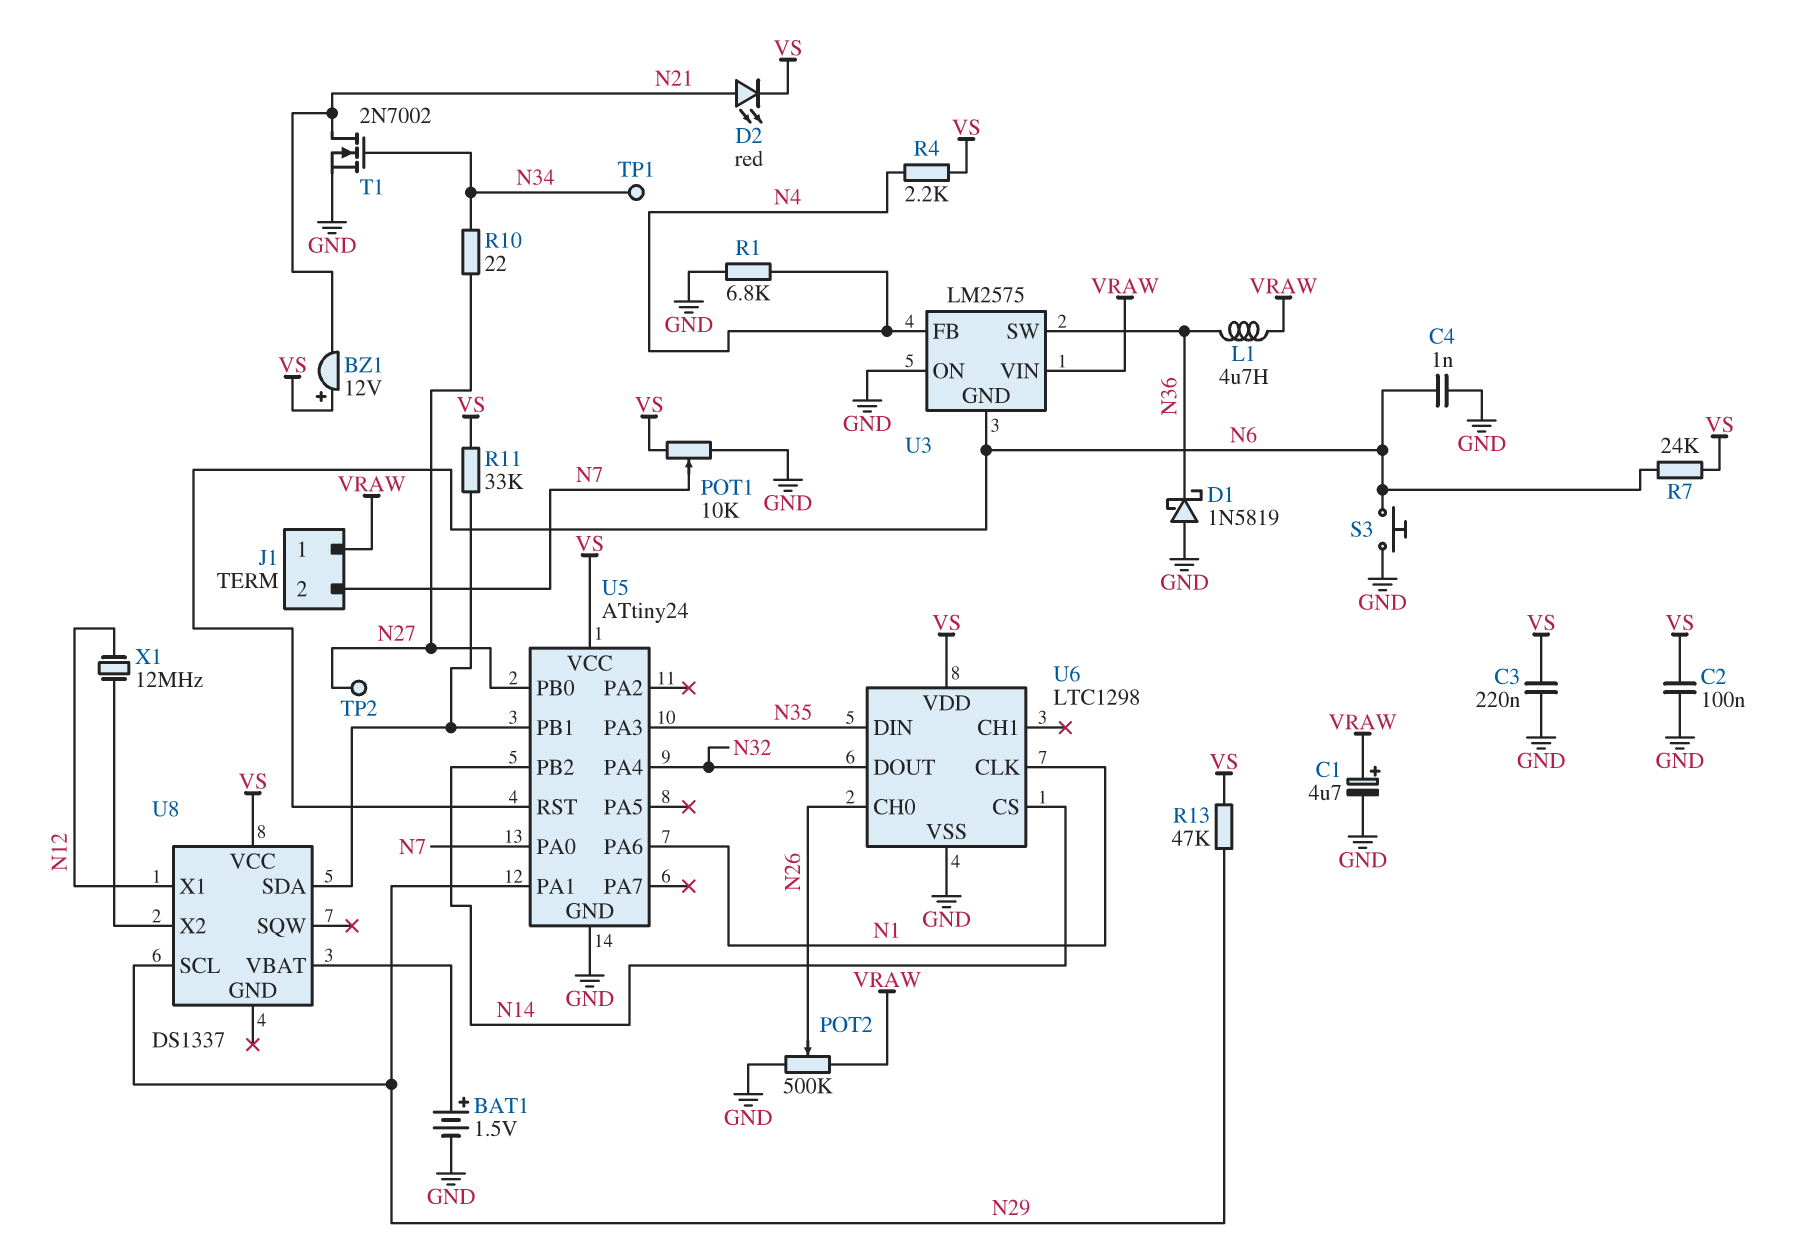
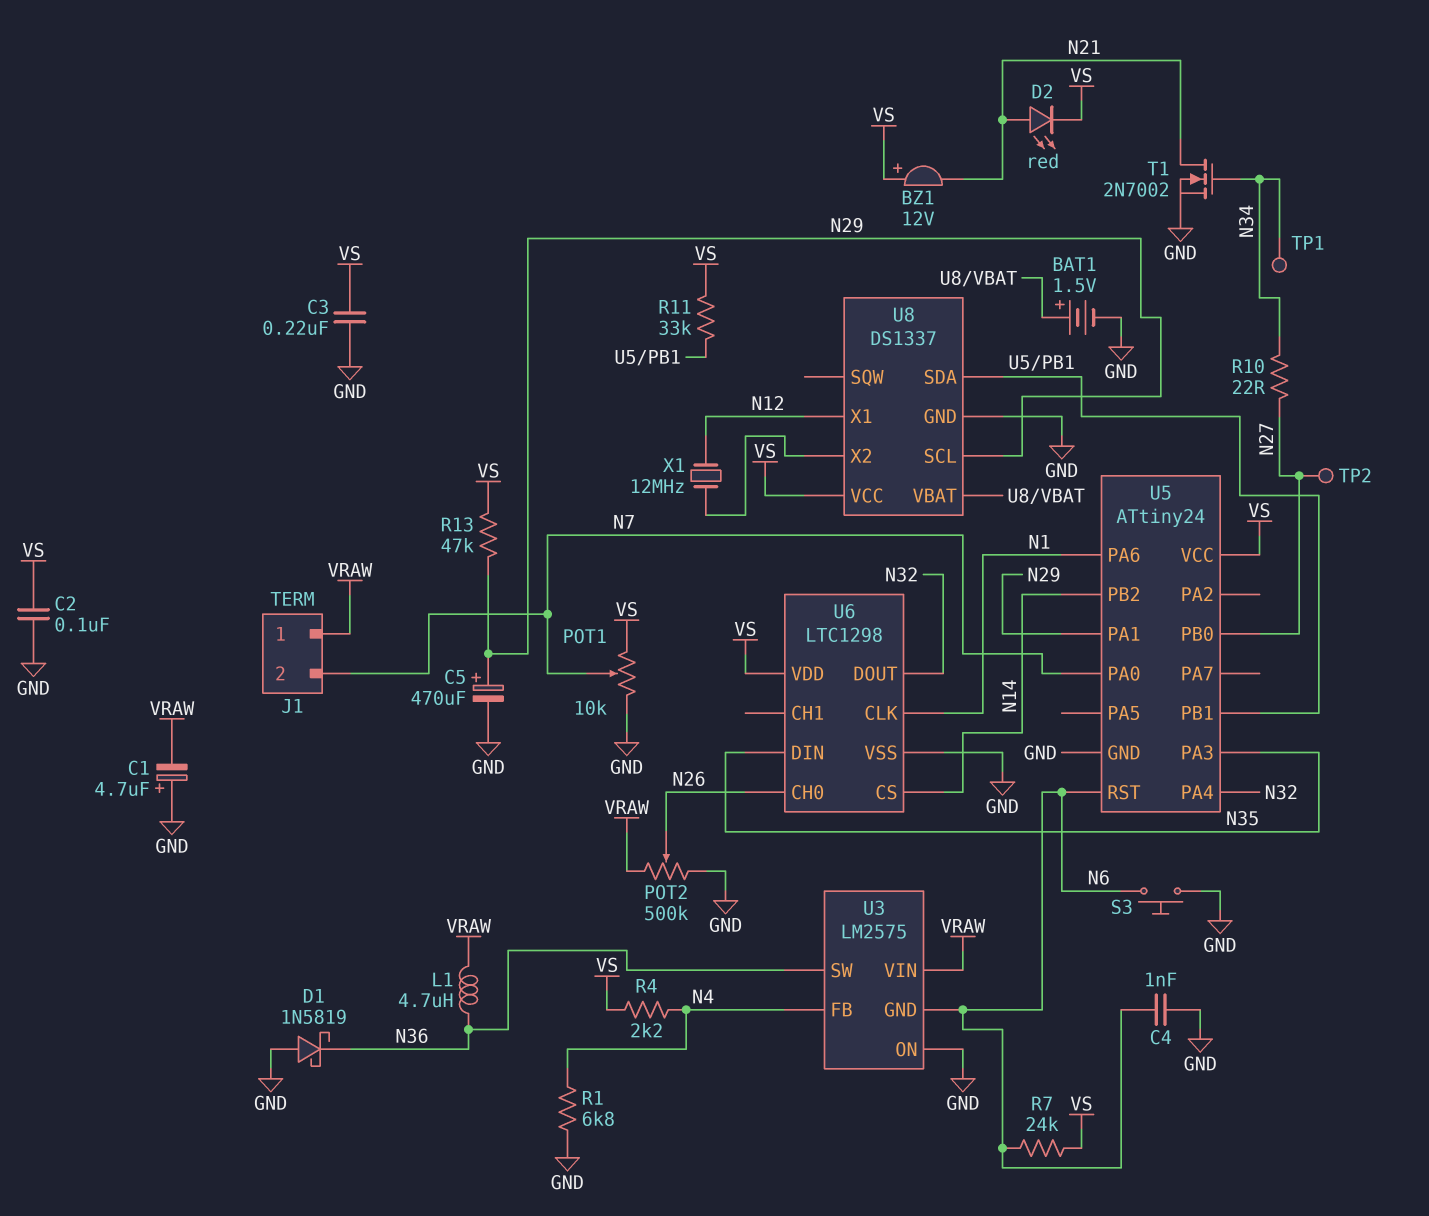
C1: 4.7uF (plus VRAW, minus GND) -> 4.7uF (plus GND, minus VRAW)
C5: none -> 470uF (plus N29, minus GND)
U8 pin GND: none -> GND

